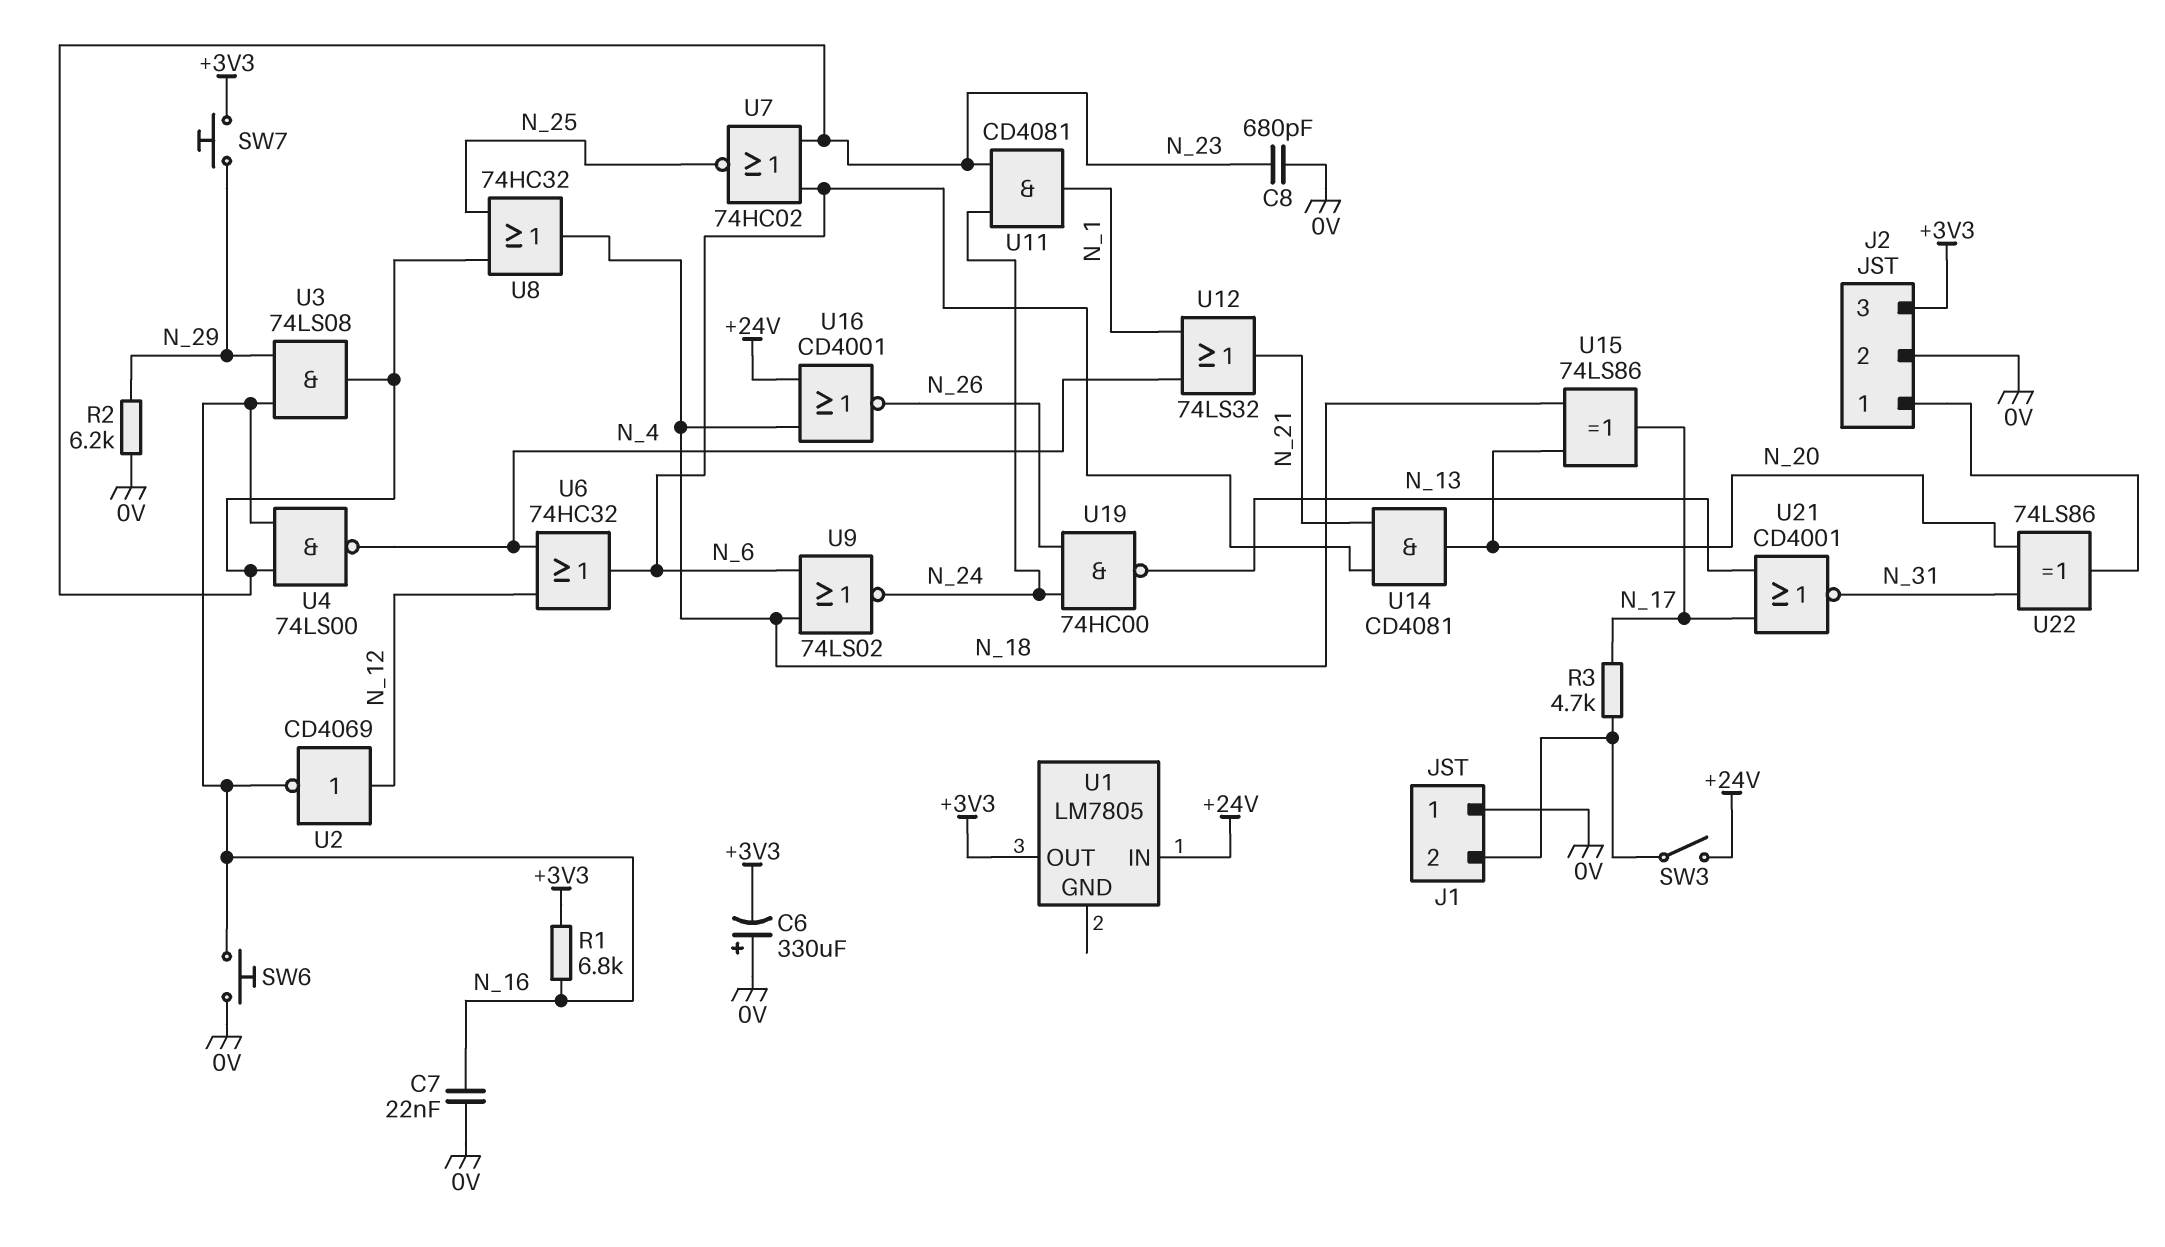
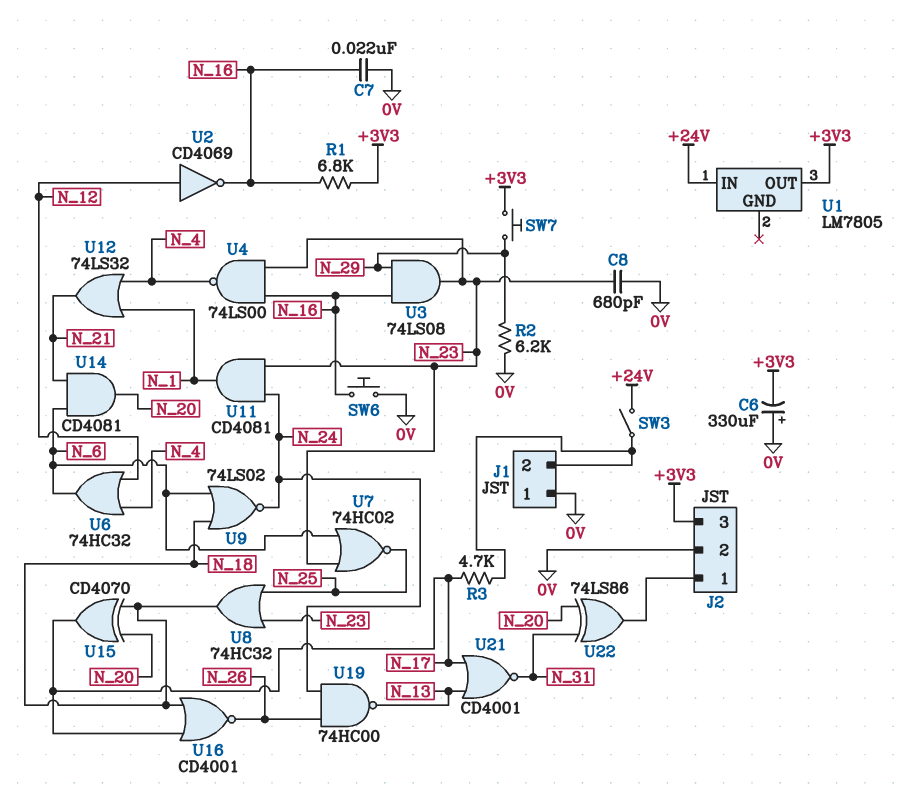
U15: XOR 74LS86 (in N_18, in N_20, out N_17) -> XOR CD4070 (in N_18, in N_20, out N_17)
U16: NOR CD4001 (in +24V, in N_18, out N_26) -> NOR CD4001 (in N_17, in N_18, out N_26)

